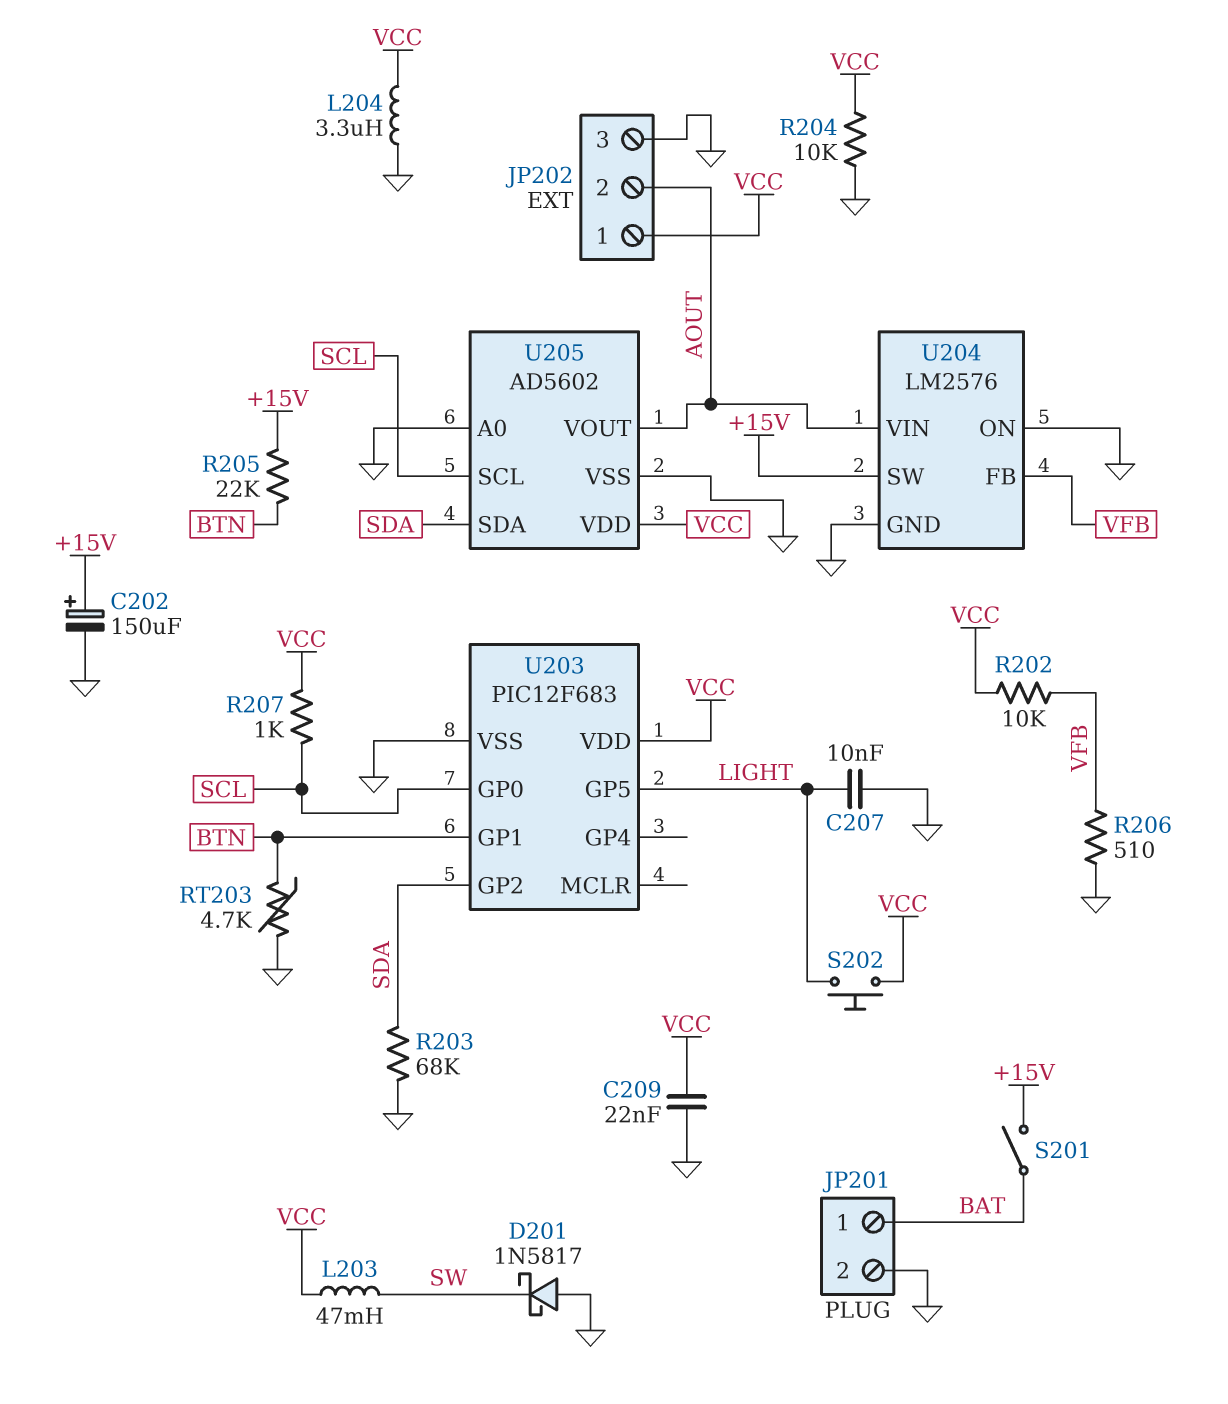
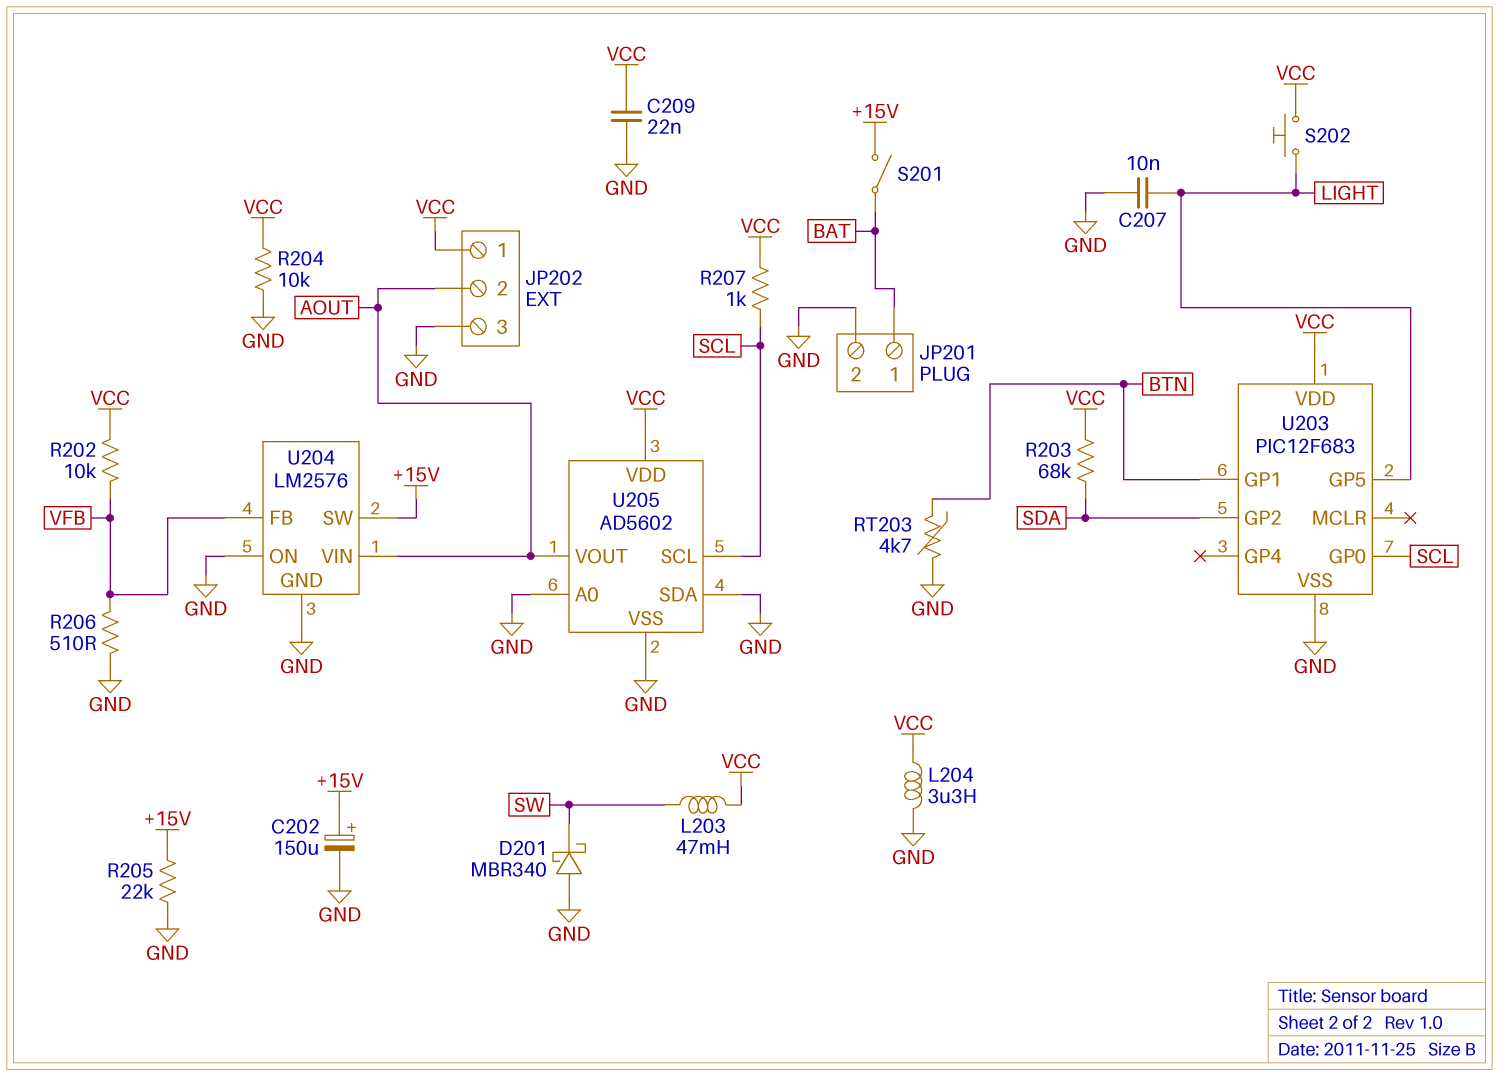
D201: schottky 1N5817 (A GND, K SW) -> schottky MBR340 (A GND, K SW)
R203: 68k (GND, SDA) -> 68k (SDA, VCC)
R205: 22k (+15V, BTN) -> 22k (+15V, GND)
U205 pin SDA: SDA -> GND

